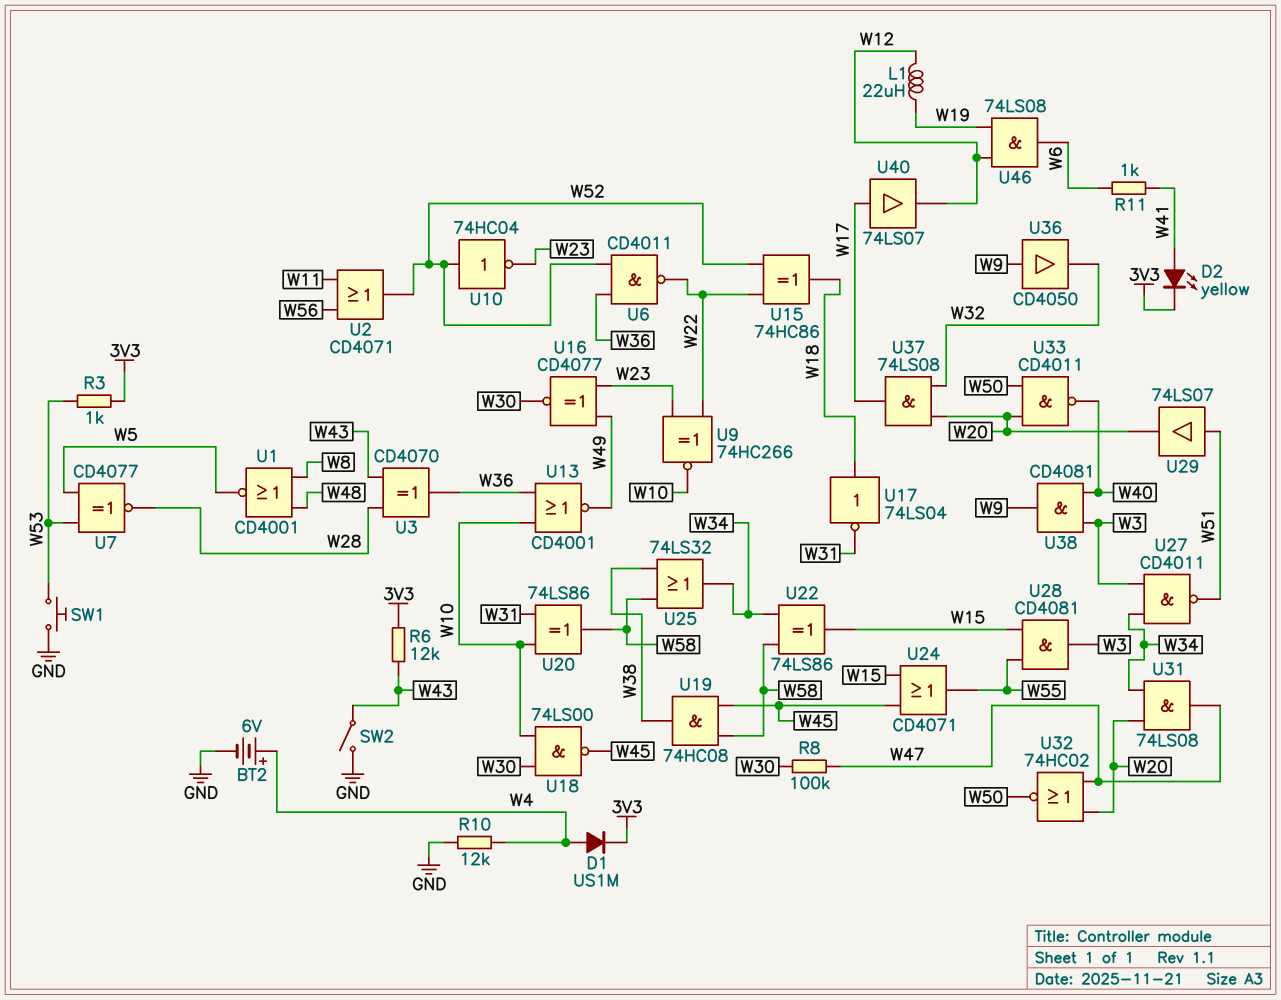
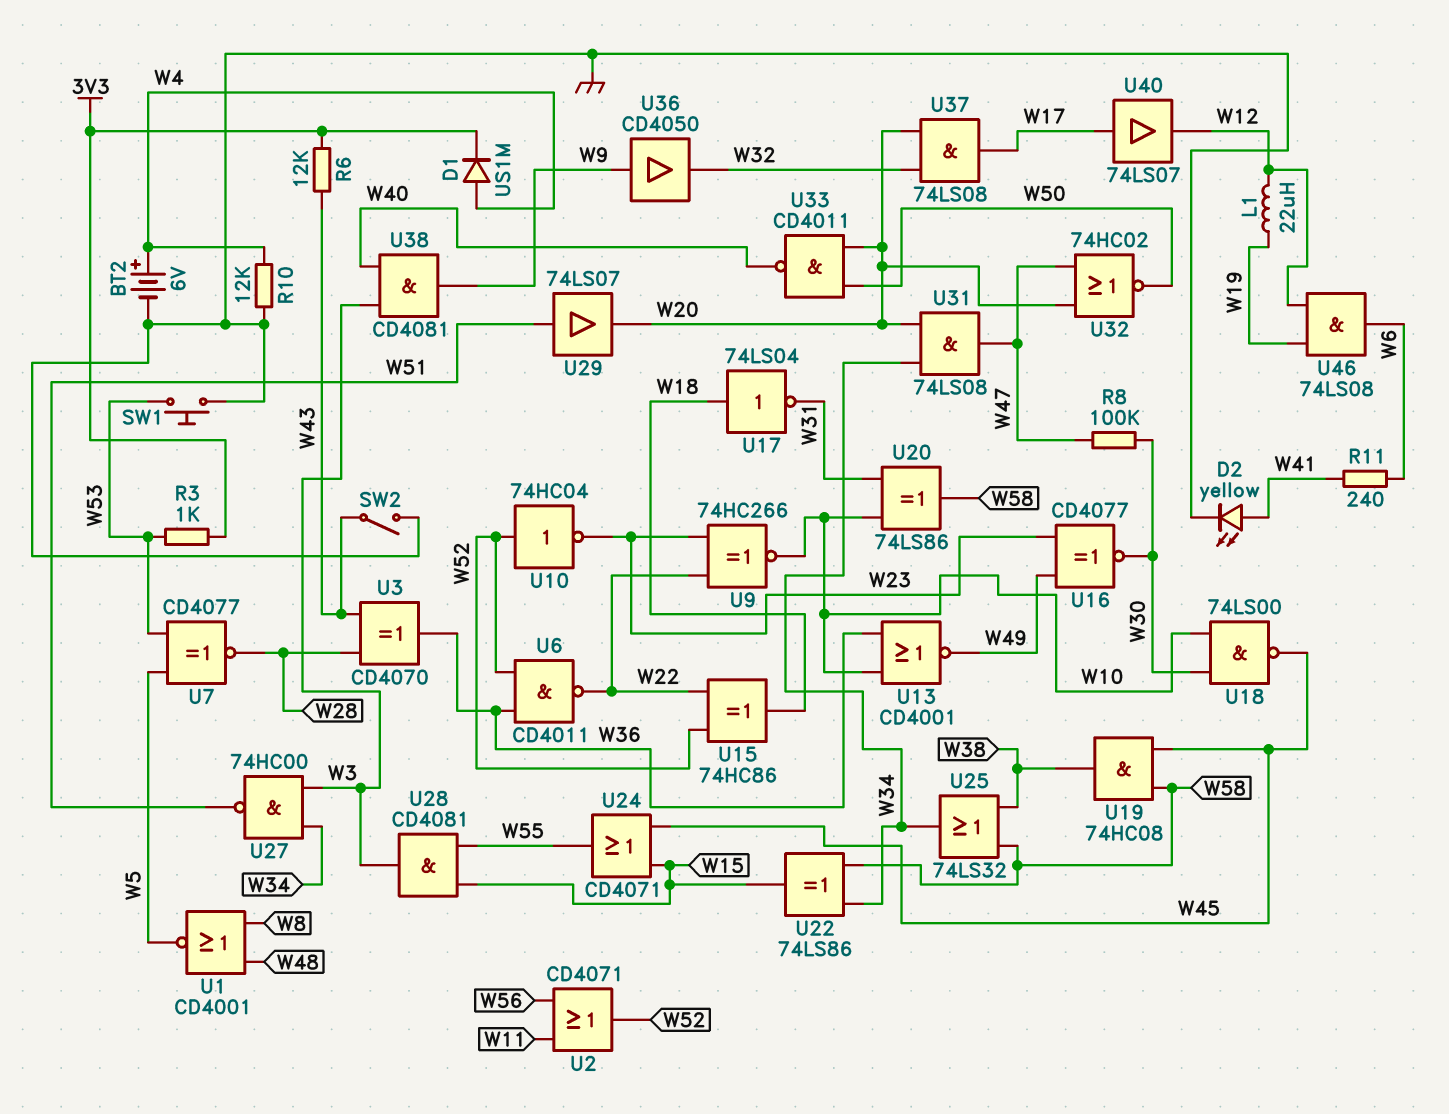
D2: LED yellow (A W41, K 3V3) -> LED yellow (A W41, K GND)
R11: 1k (W6, W41) -> 240 (W6, W41)
U27: NAND CD4011 (in W3, in W34, out W51) -> NAND 74HC00 (in W3, in W34, out W51)

